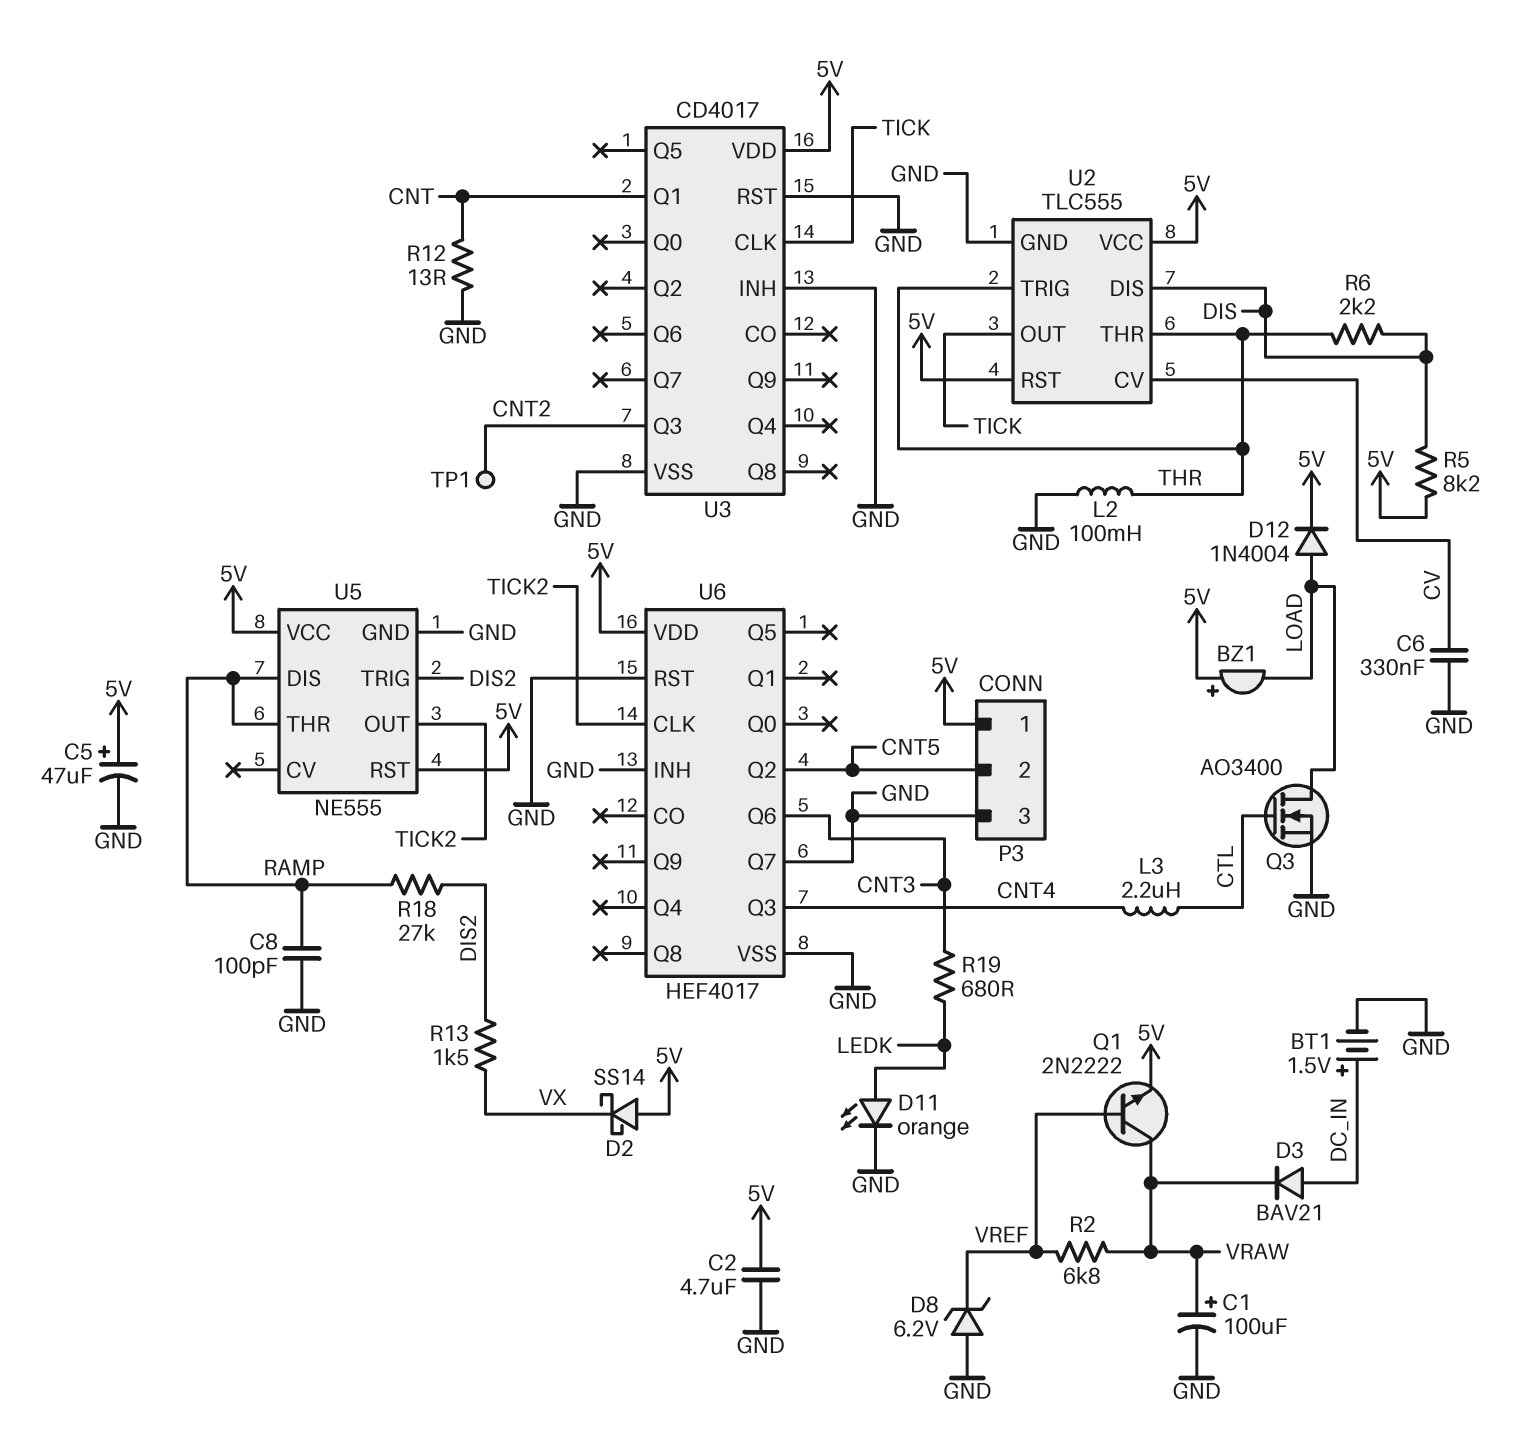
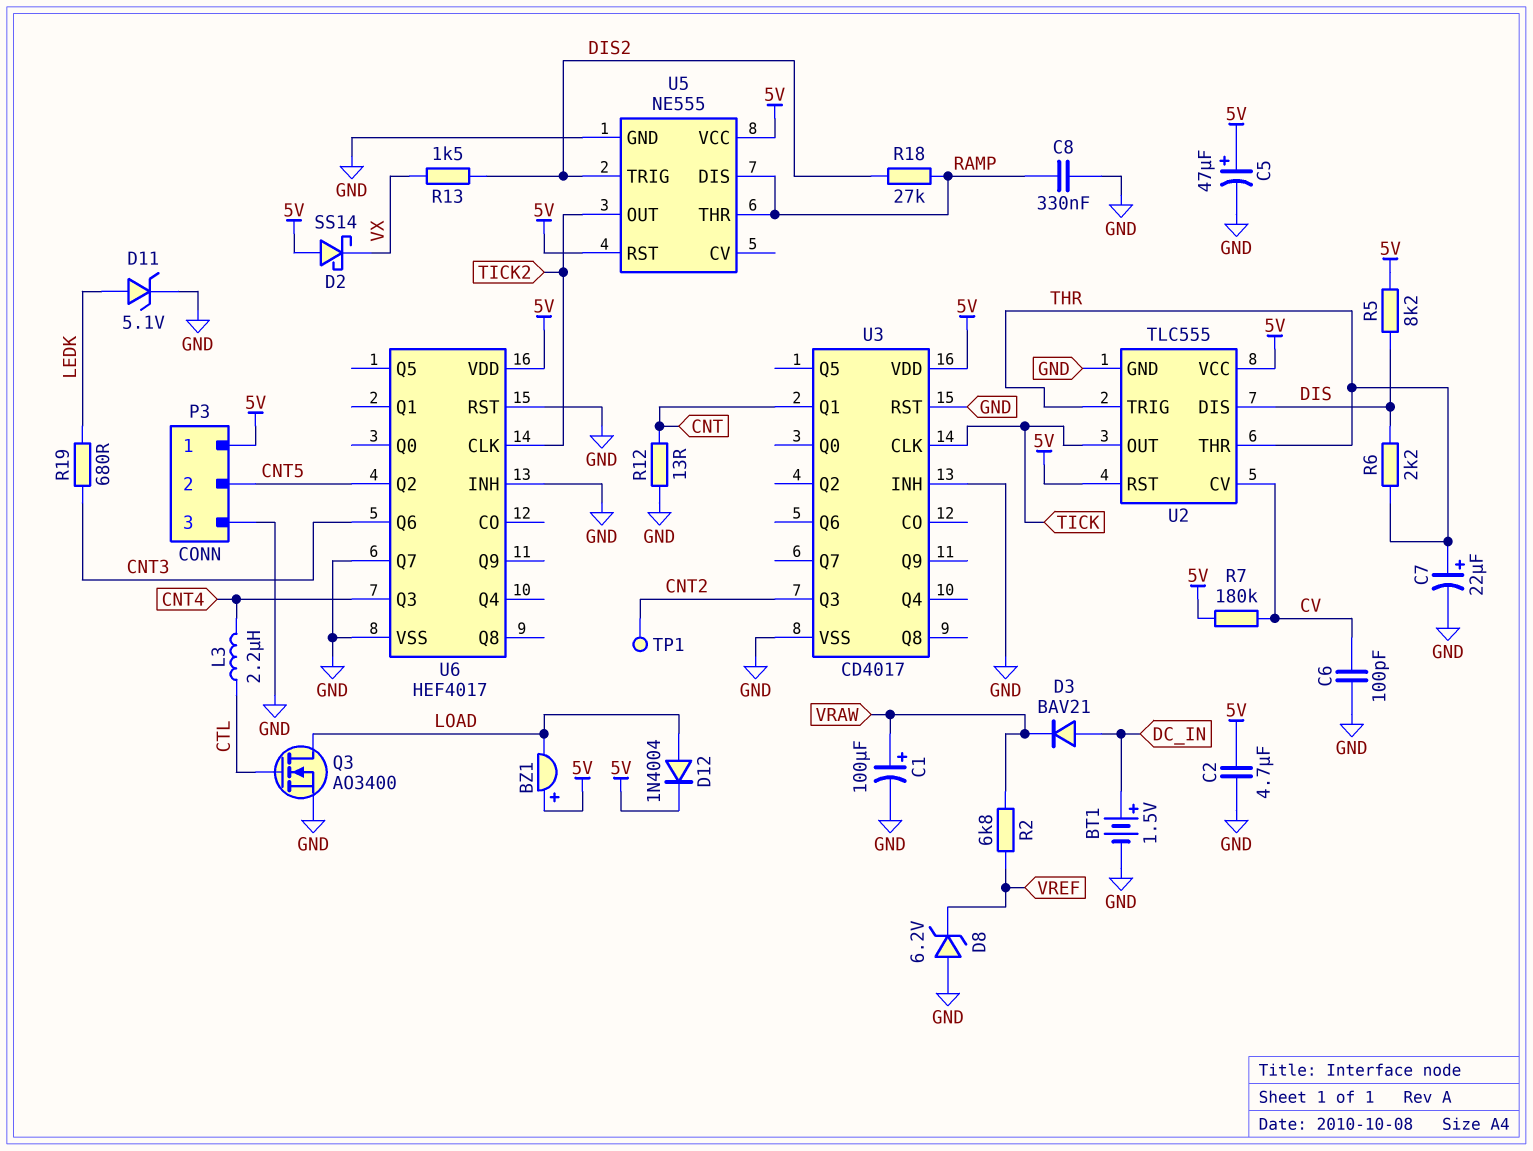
C6: 330nF (CV, GND) -> 100pF (CV, GND)
C7: none -> 22uF (plus THR, minus GND)
C8: 100pF (GND, RAMP) -> 330nF (GND, RAMP)
D11: LED orange (A LEDK, K GND) -> zener 5.1V (A LEDK, K GND)
L2: 100mH (GND, THR) -> none
Q1: NPN 2N2222 (B VREF, C VRAW, E 5V) -> none
R7: none -> 180k (5V, CV)

